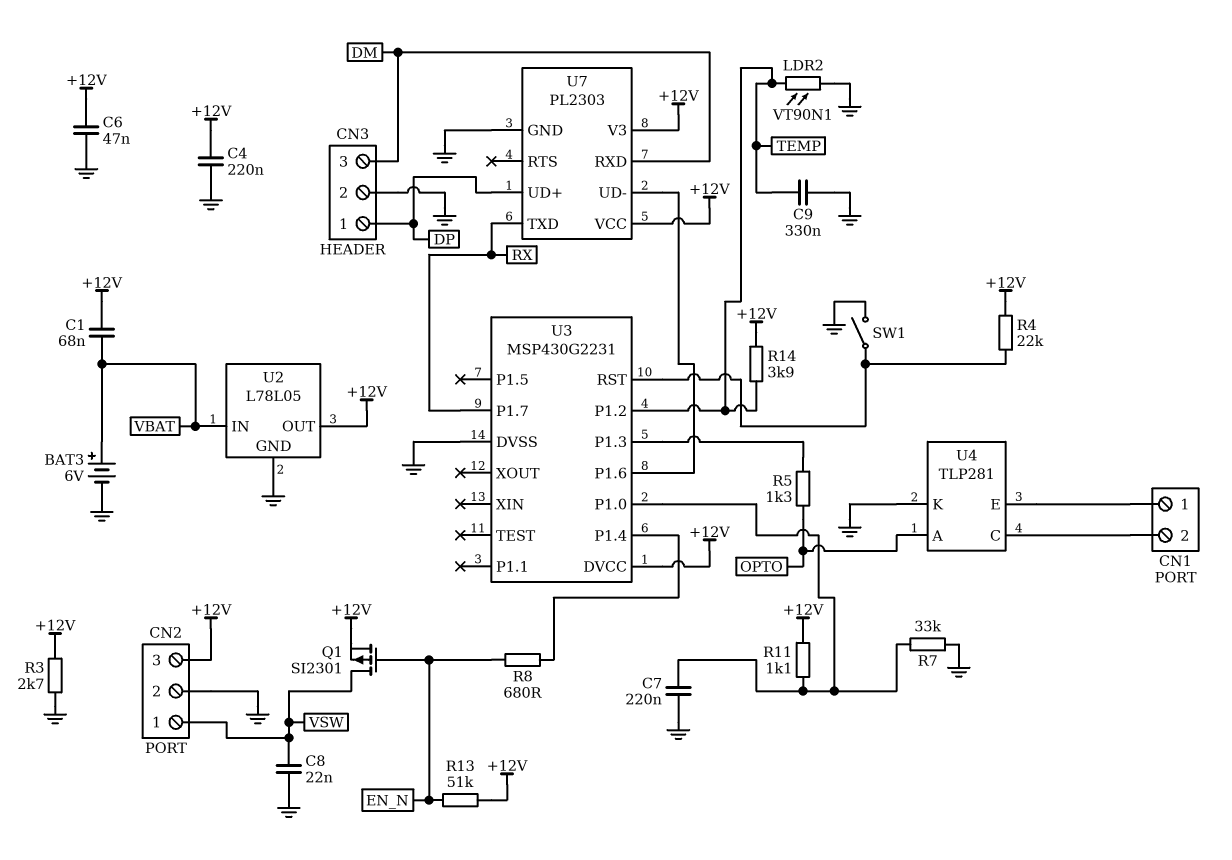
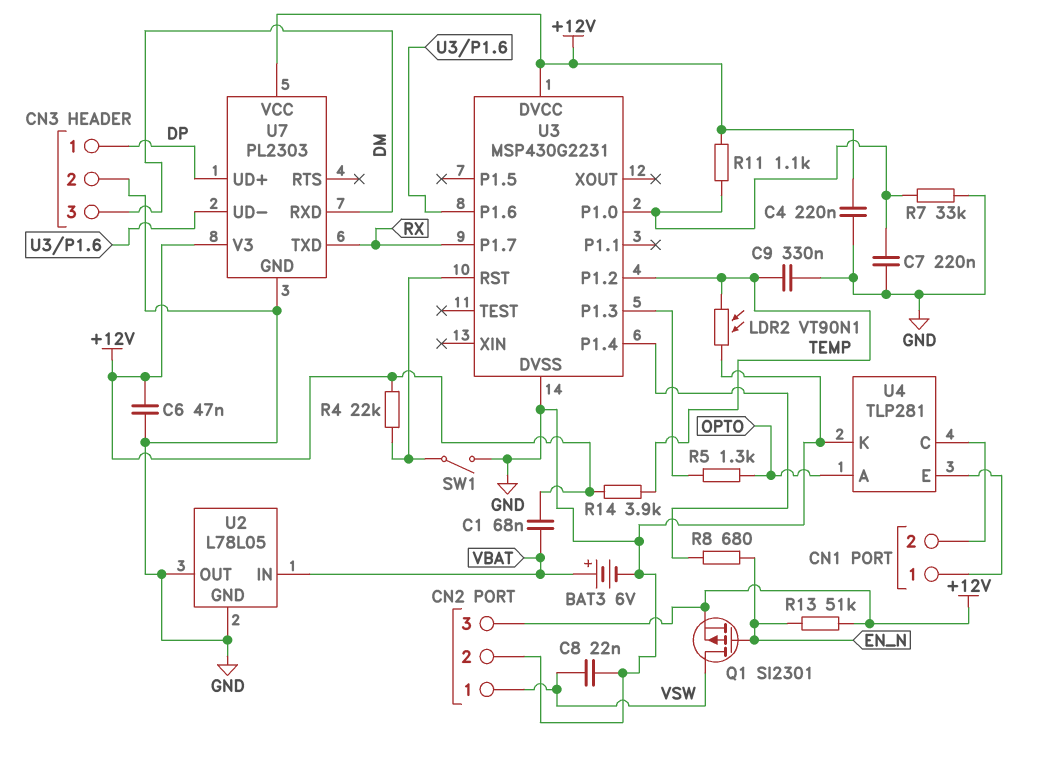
R3: 2.7k (+12V, GND) -> none
U2 pin OUT: +12V -> GND

